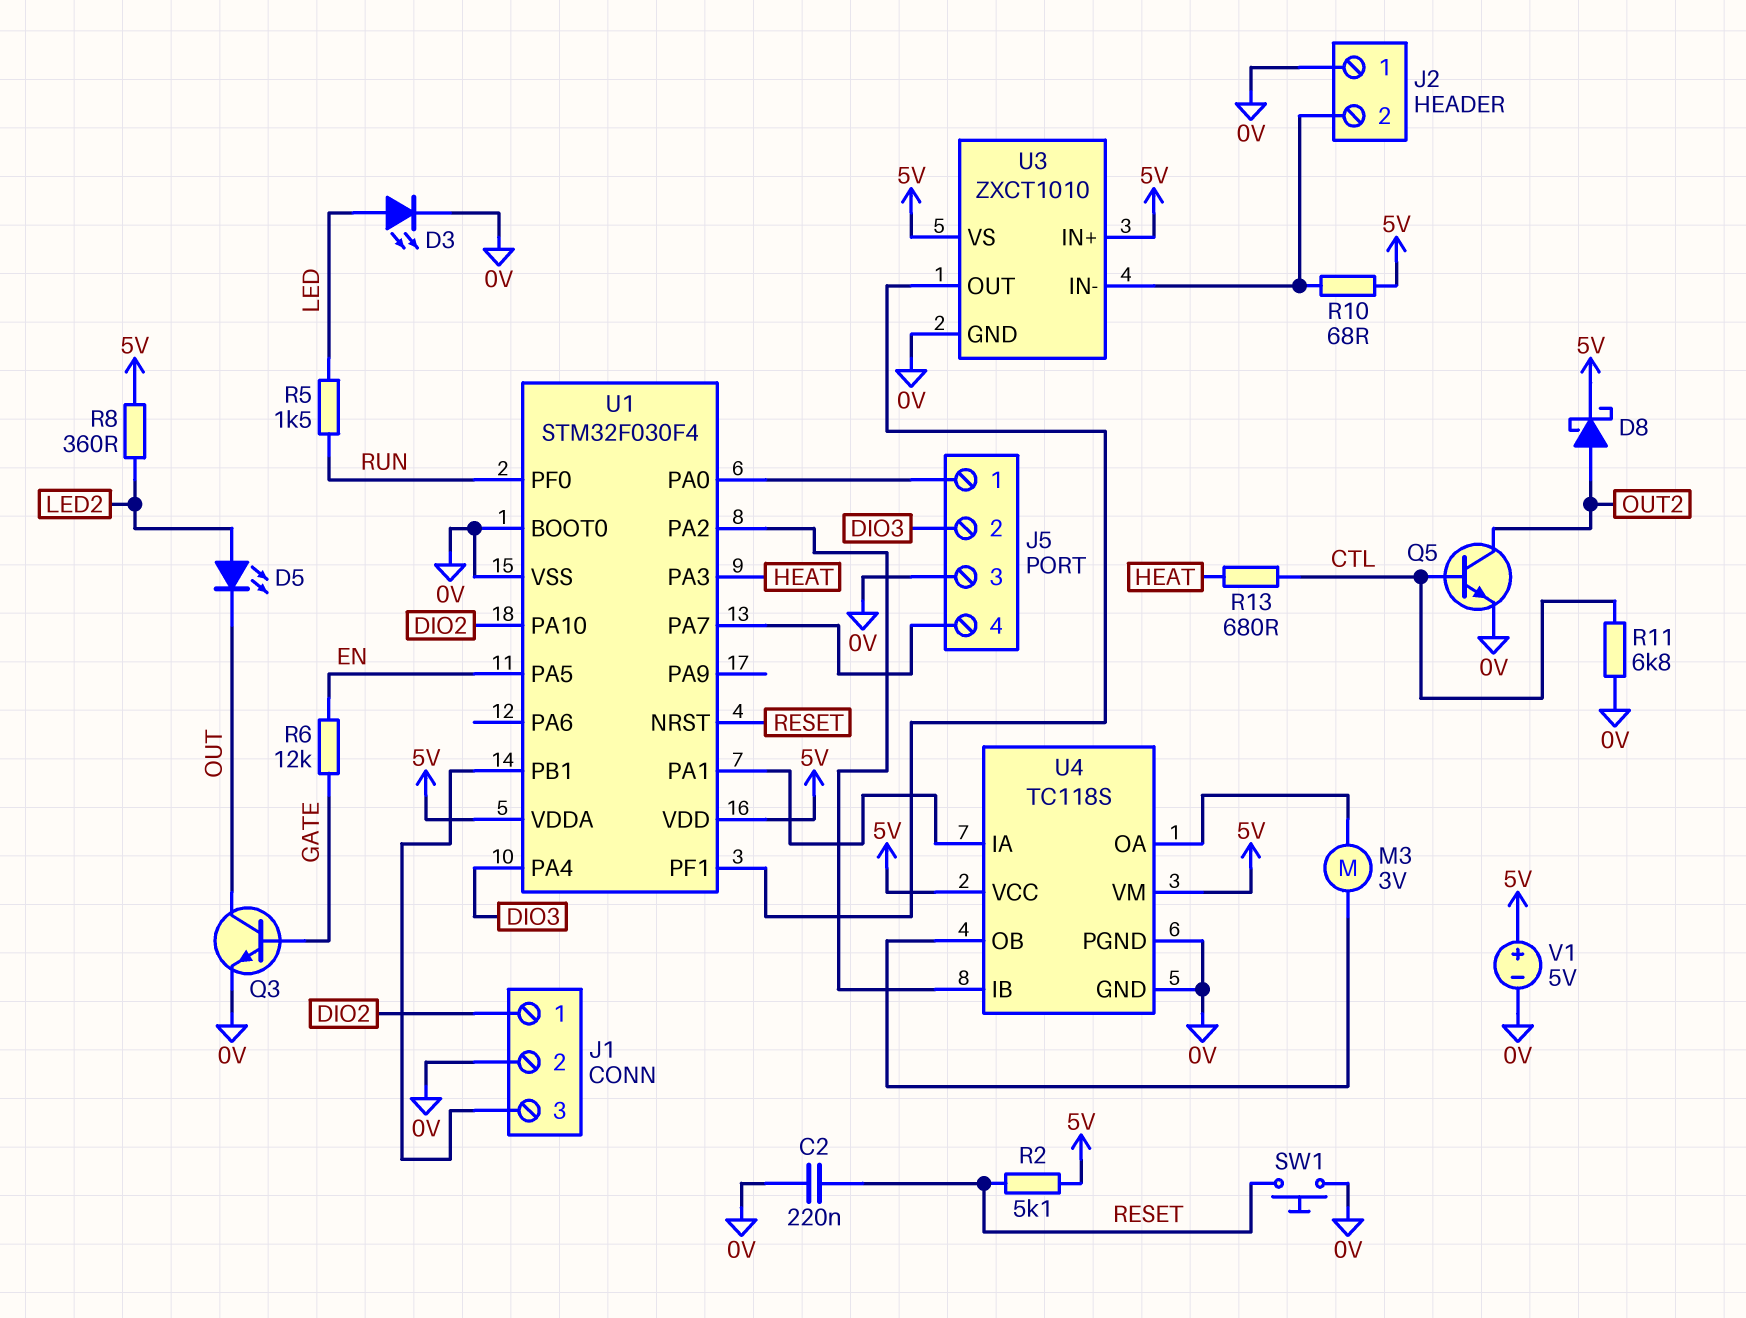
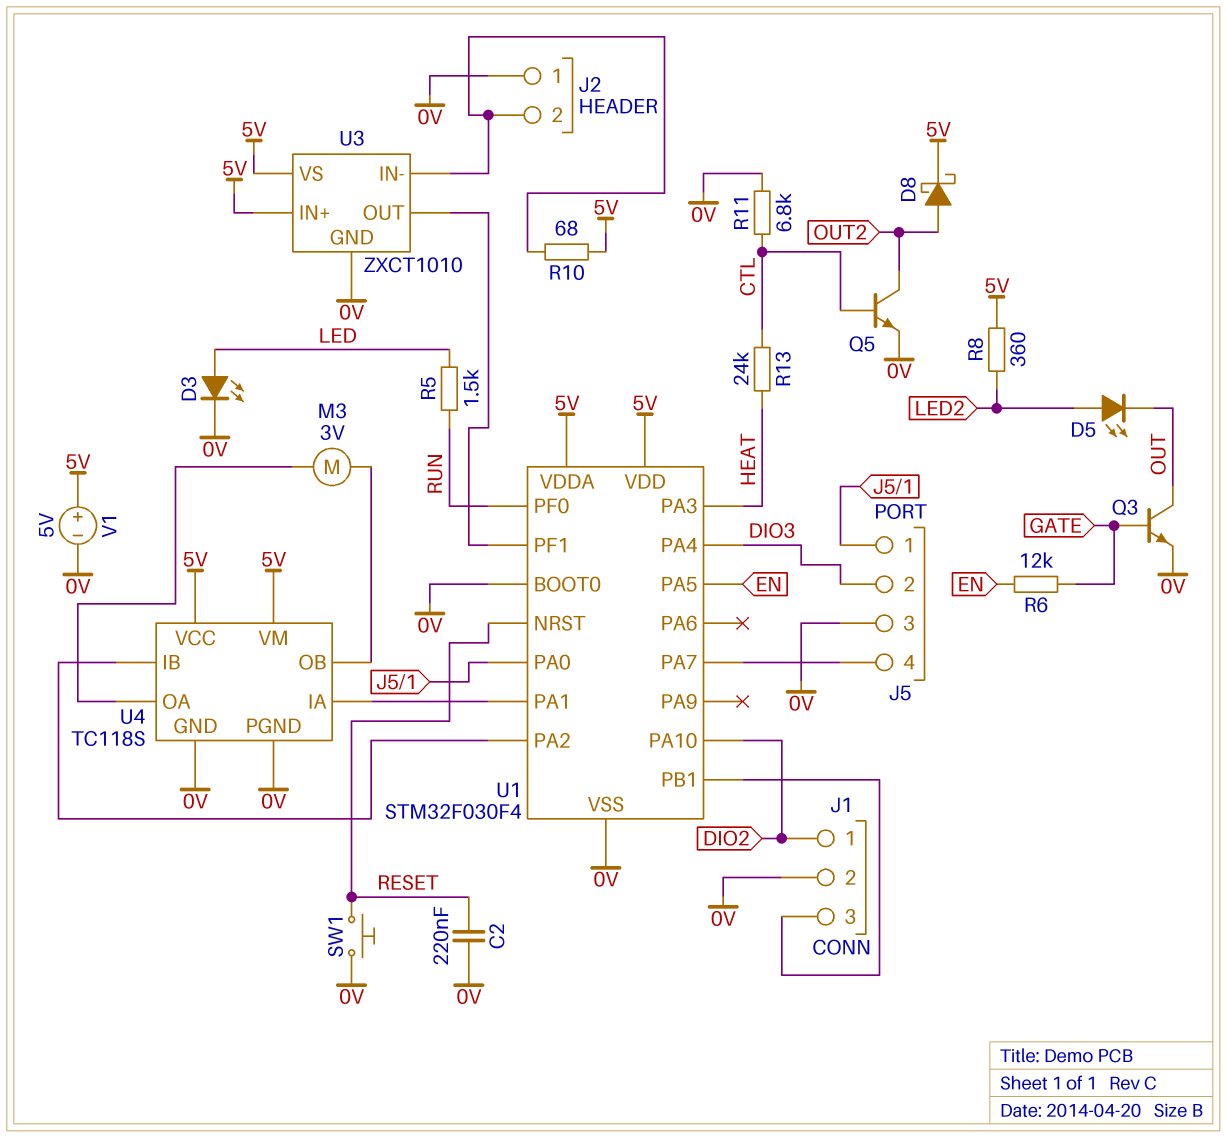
R2: 5.1k (5V, RESET) -> none
R13: 680 (CTL, HEAT) -> 24k (CTL, HEAT)

